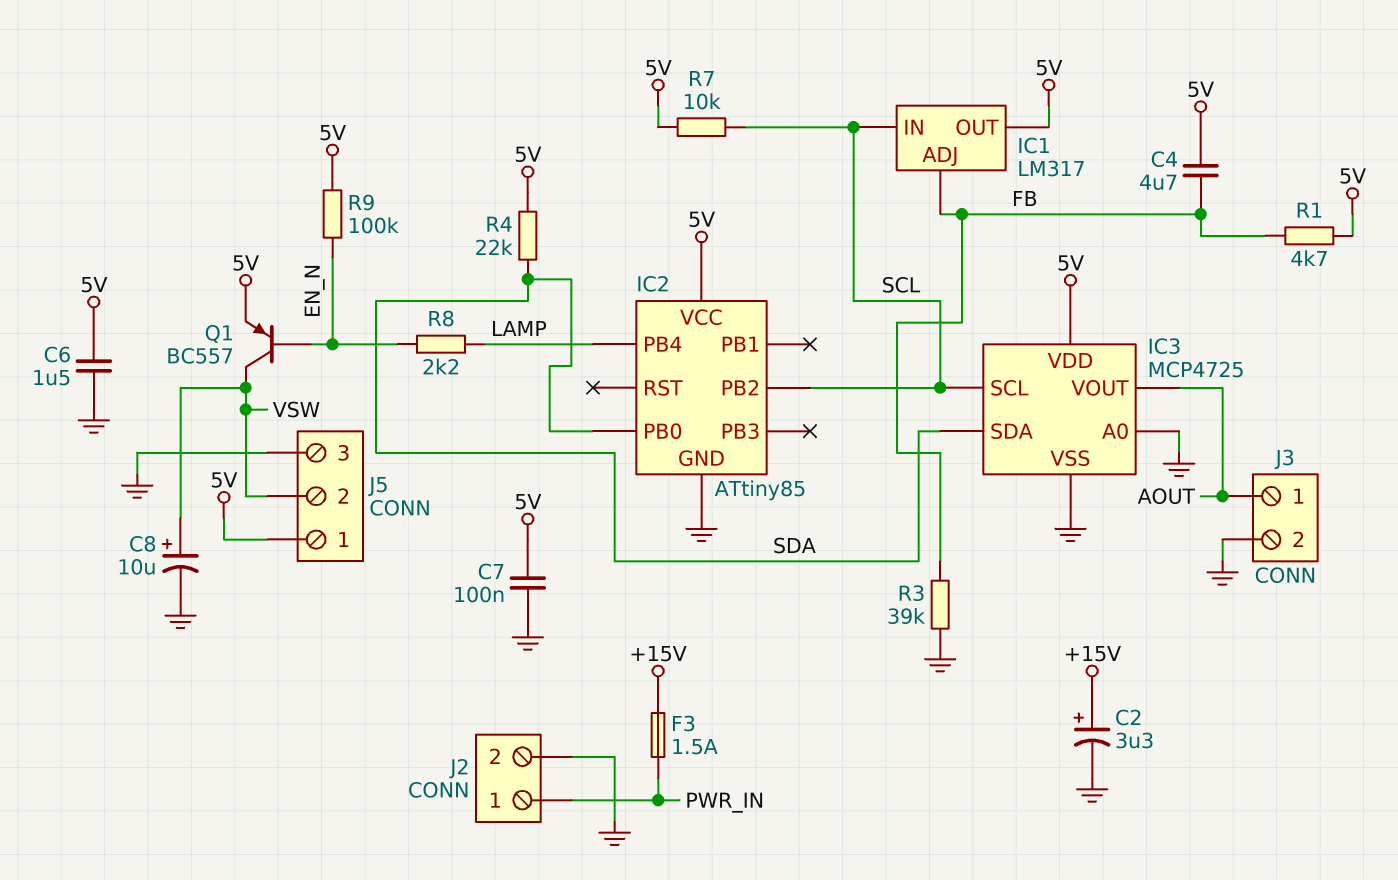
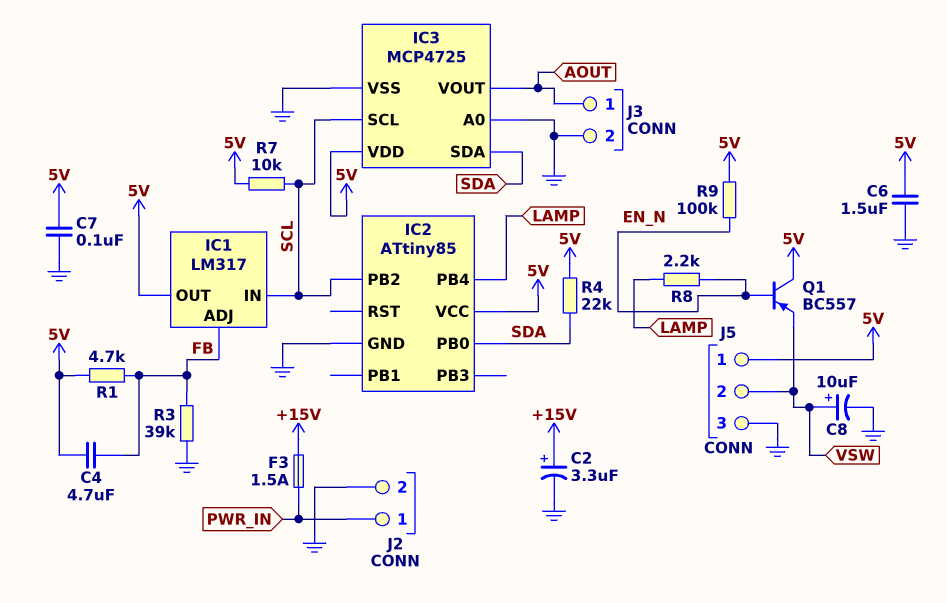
Q1: PNP BC557 (B EN_N, C VSW, E 5V) -> PNP BC557 (B EN_N, C 5V, E VSW)

